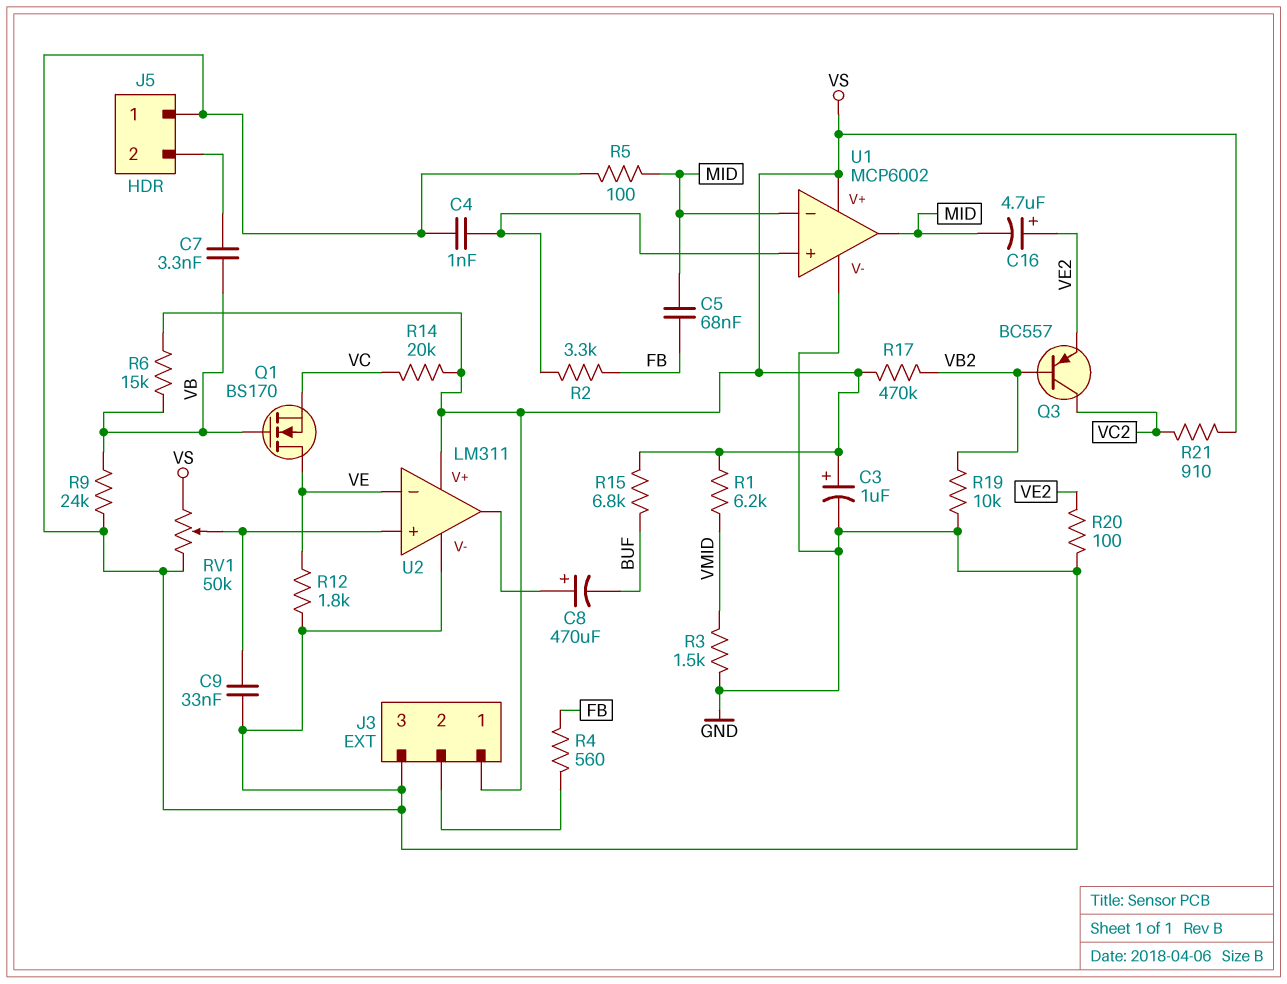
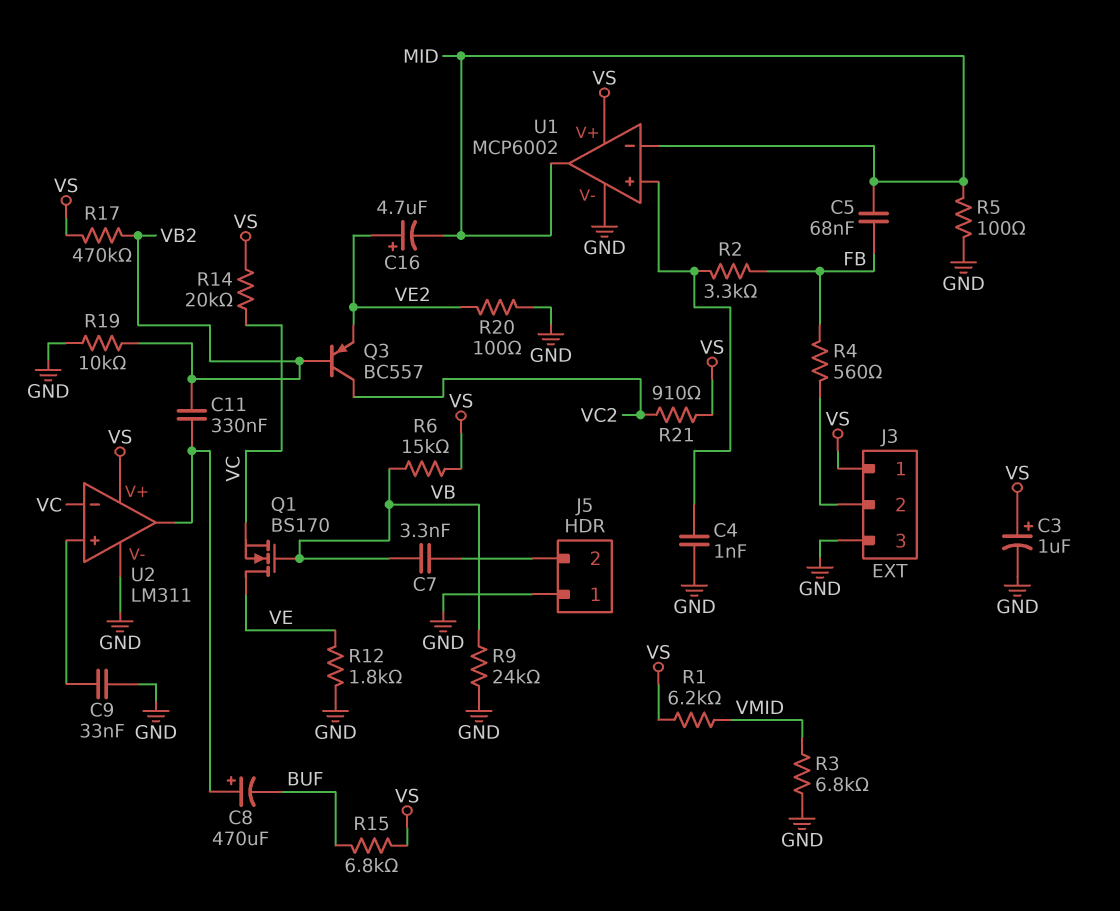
C11: none -> 330nF (U2/out, VB2)
R3: 1.5k (GND, VMID) -> 6.8k (GND, VMID)
RV1: 50k (GND, VS, wiper U2/in+) -> none
U2 pin in-: VE -> VC

